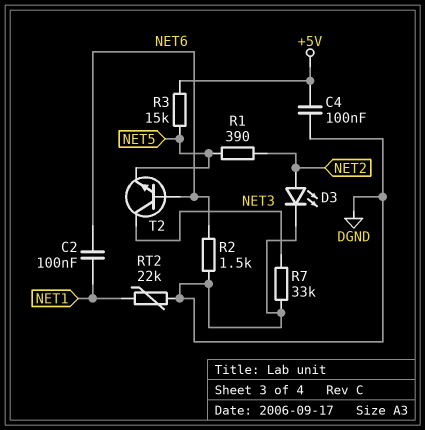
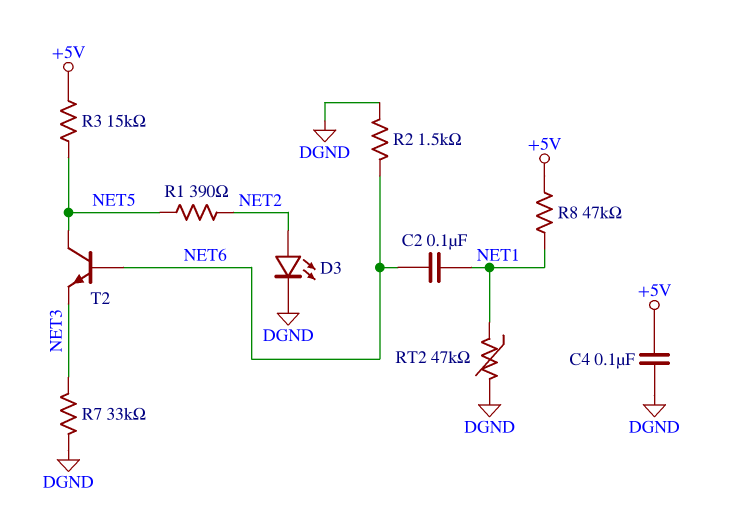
R8: none -> 47k (+5V, NET1)
RT2: 22k (DGND, NET1) -> 47k (DGND, NET1)
T2: NPN (B NET6, C NET3, E NET5) -> NPN (B NET6, C NET5, E NET3)

